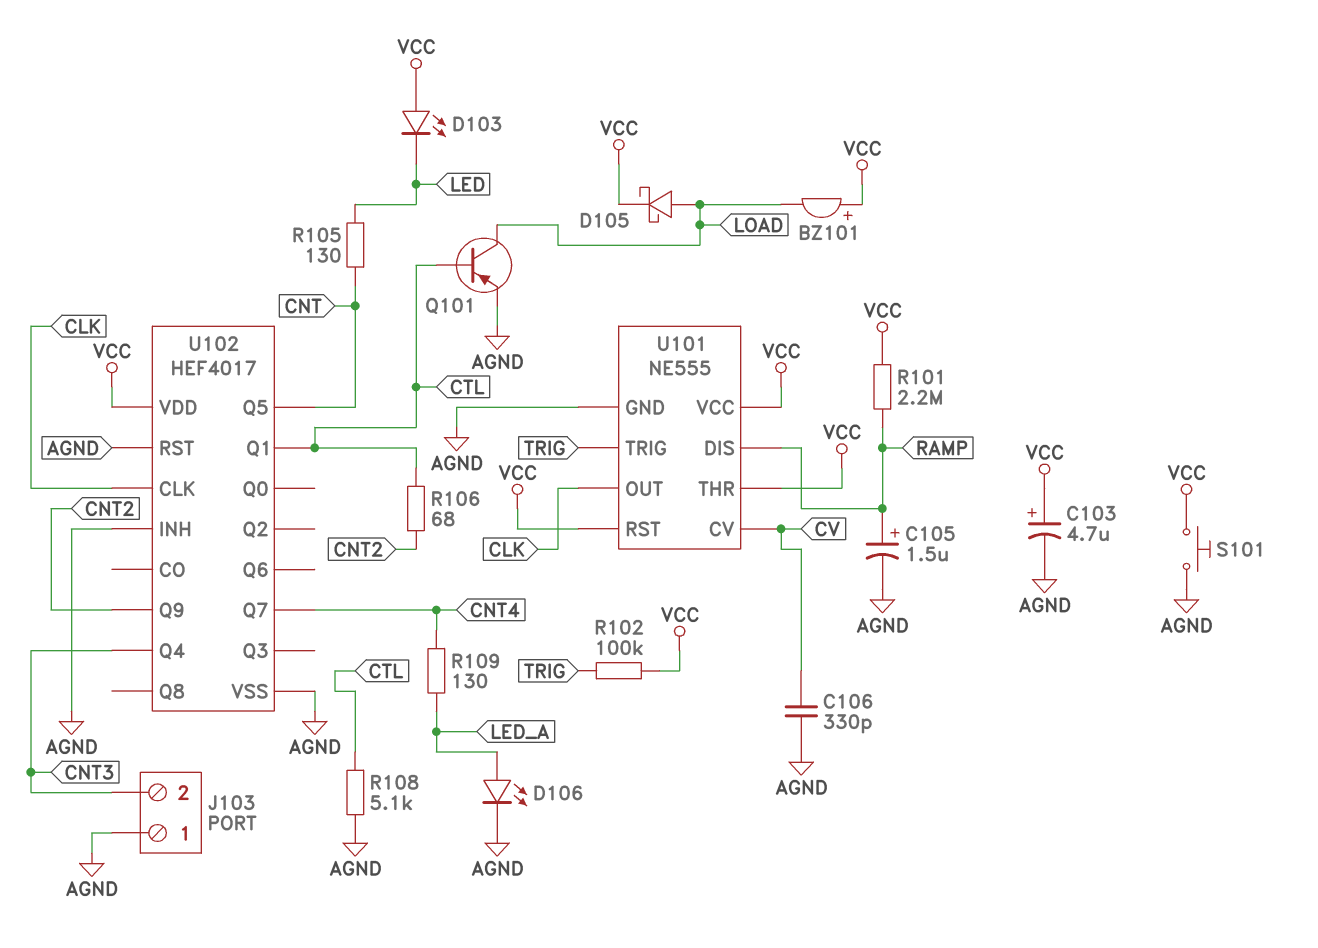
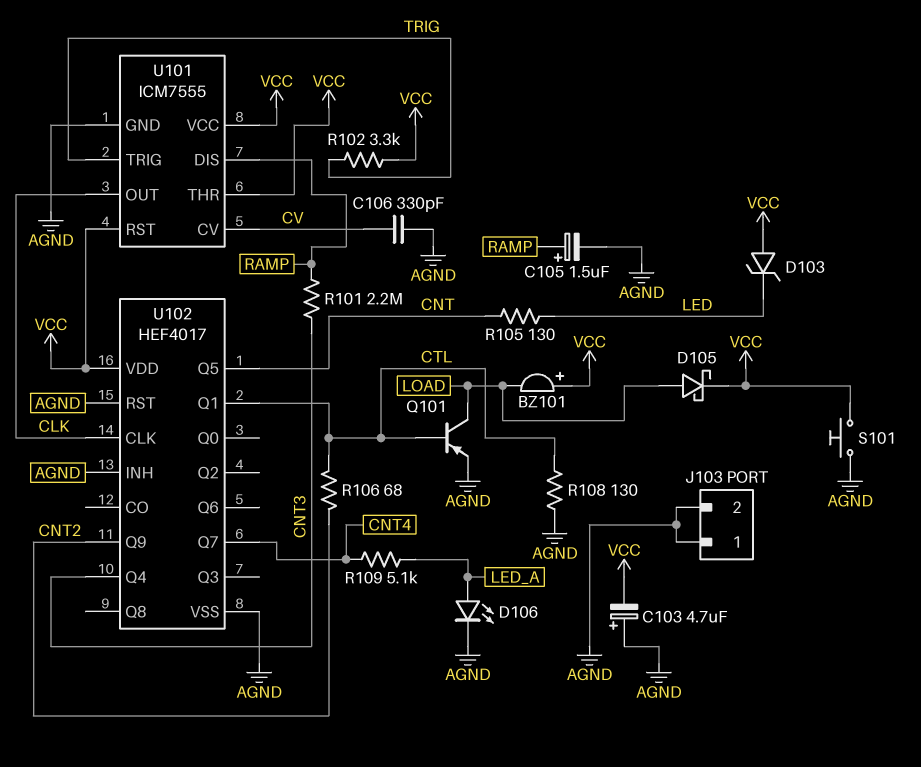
C103: 4.7uF (plus VCC, minus AGND) -> 4.7uF (plus AGND, minus VCC)
D103: LED (A VCC, K LED) -> zener (A VCC, K LED)
J103 pin 2: CNT3 -> AGND
R101: 2.2M (RAMP, VCC) -> 2.2M (CNT3, RAMP)
R102: 100k (TRIG, VCC) -> 3.3k (TRIG, VCC)
R108: 5.1k (AGND, CTL) -> 130 (AGND, CTL)
R109: 130 (CNT4, LED_A) -> 5.1k (CNT4, LED_A)
U101: NE555 -> ICM7555

